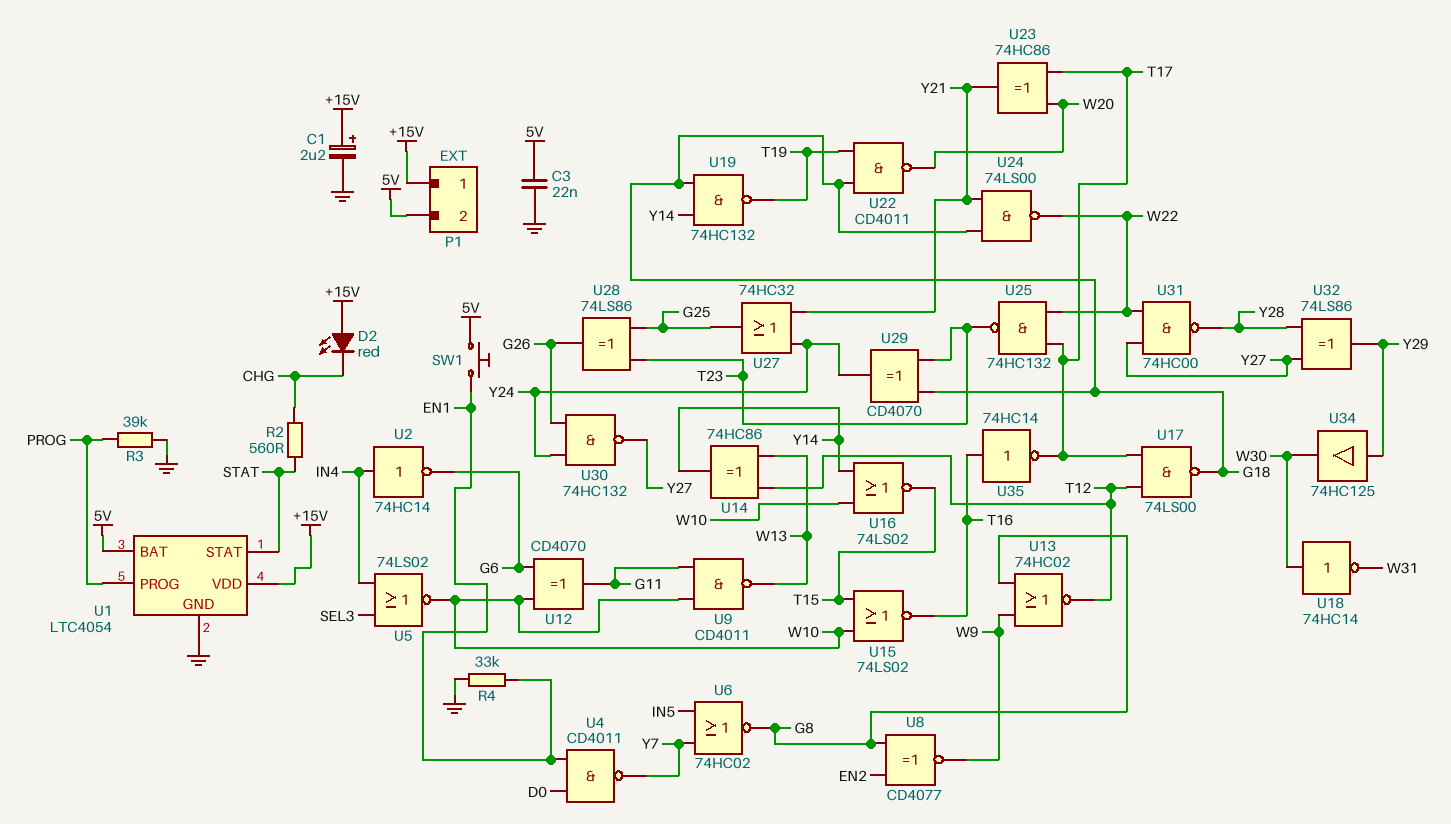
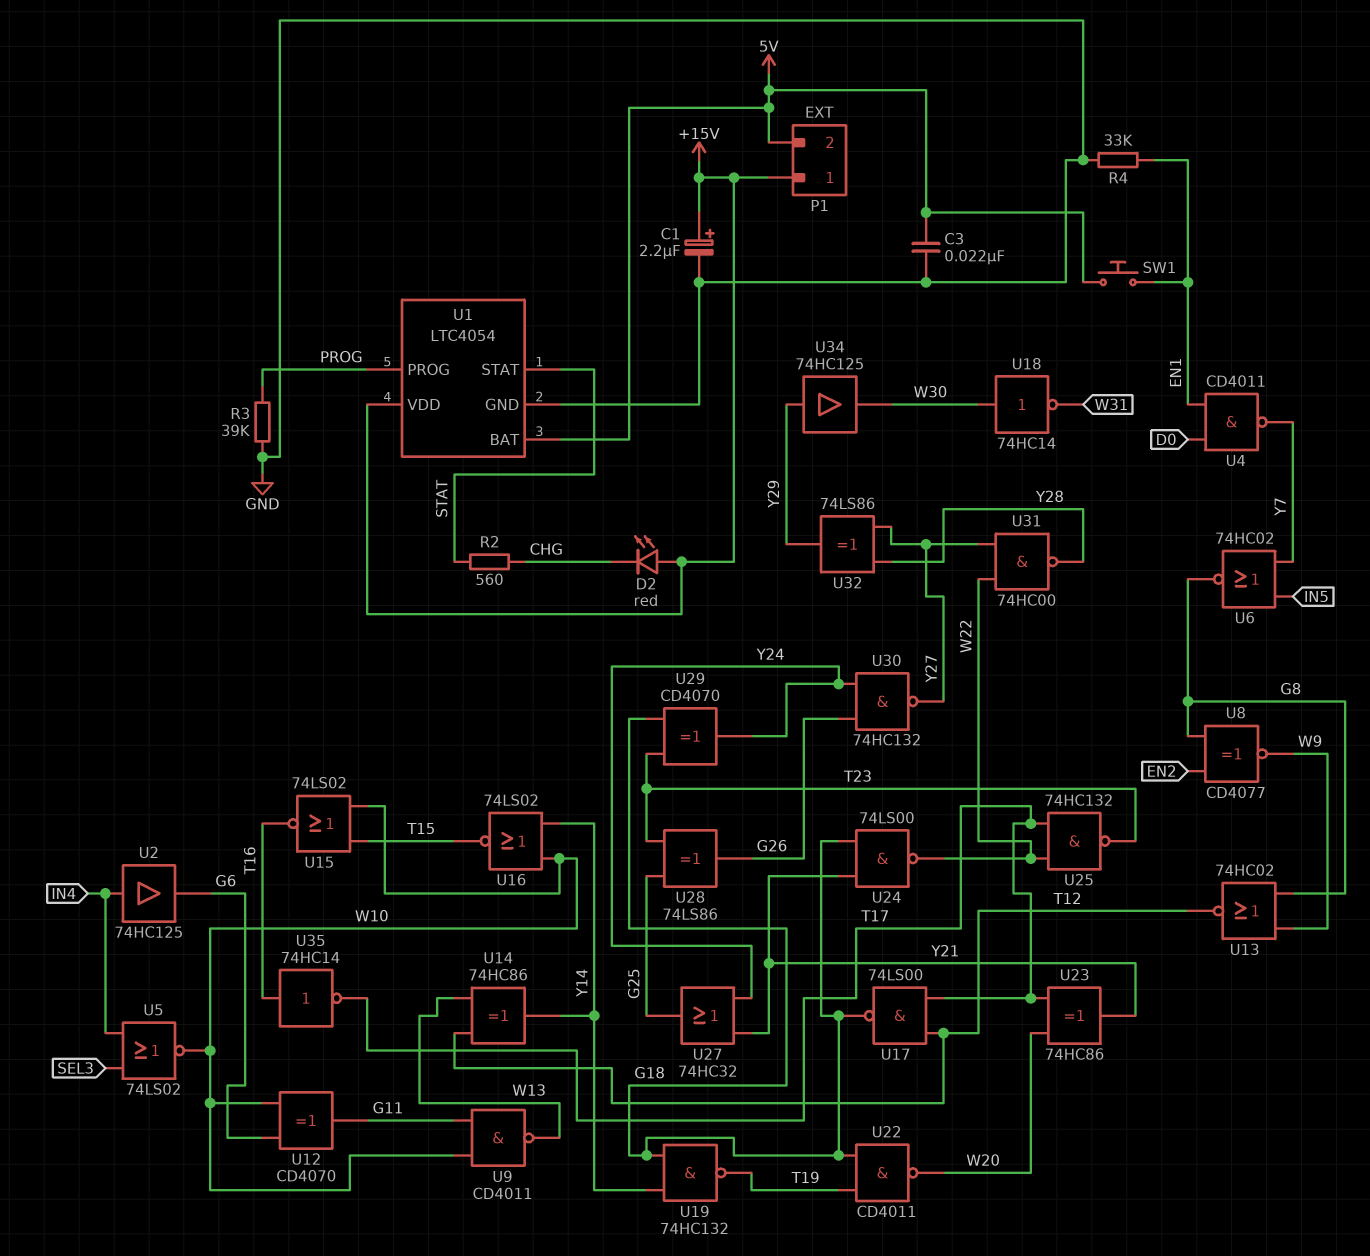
U2: NOT 74HC14 (in IN4, out G6) -> buffer 74HC125 (in IN4, out G6)

